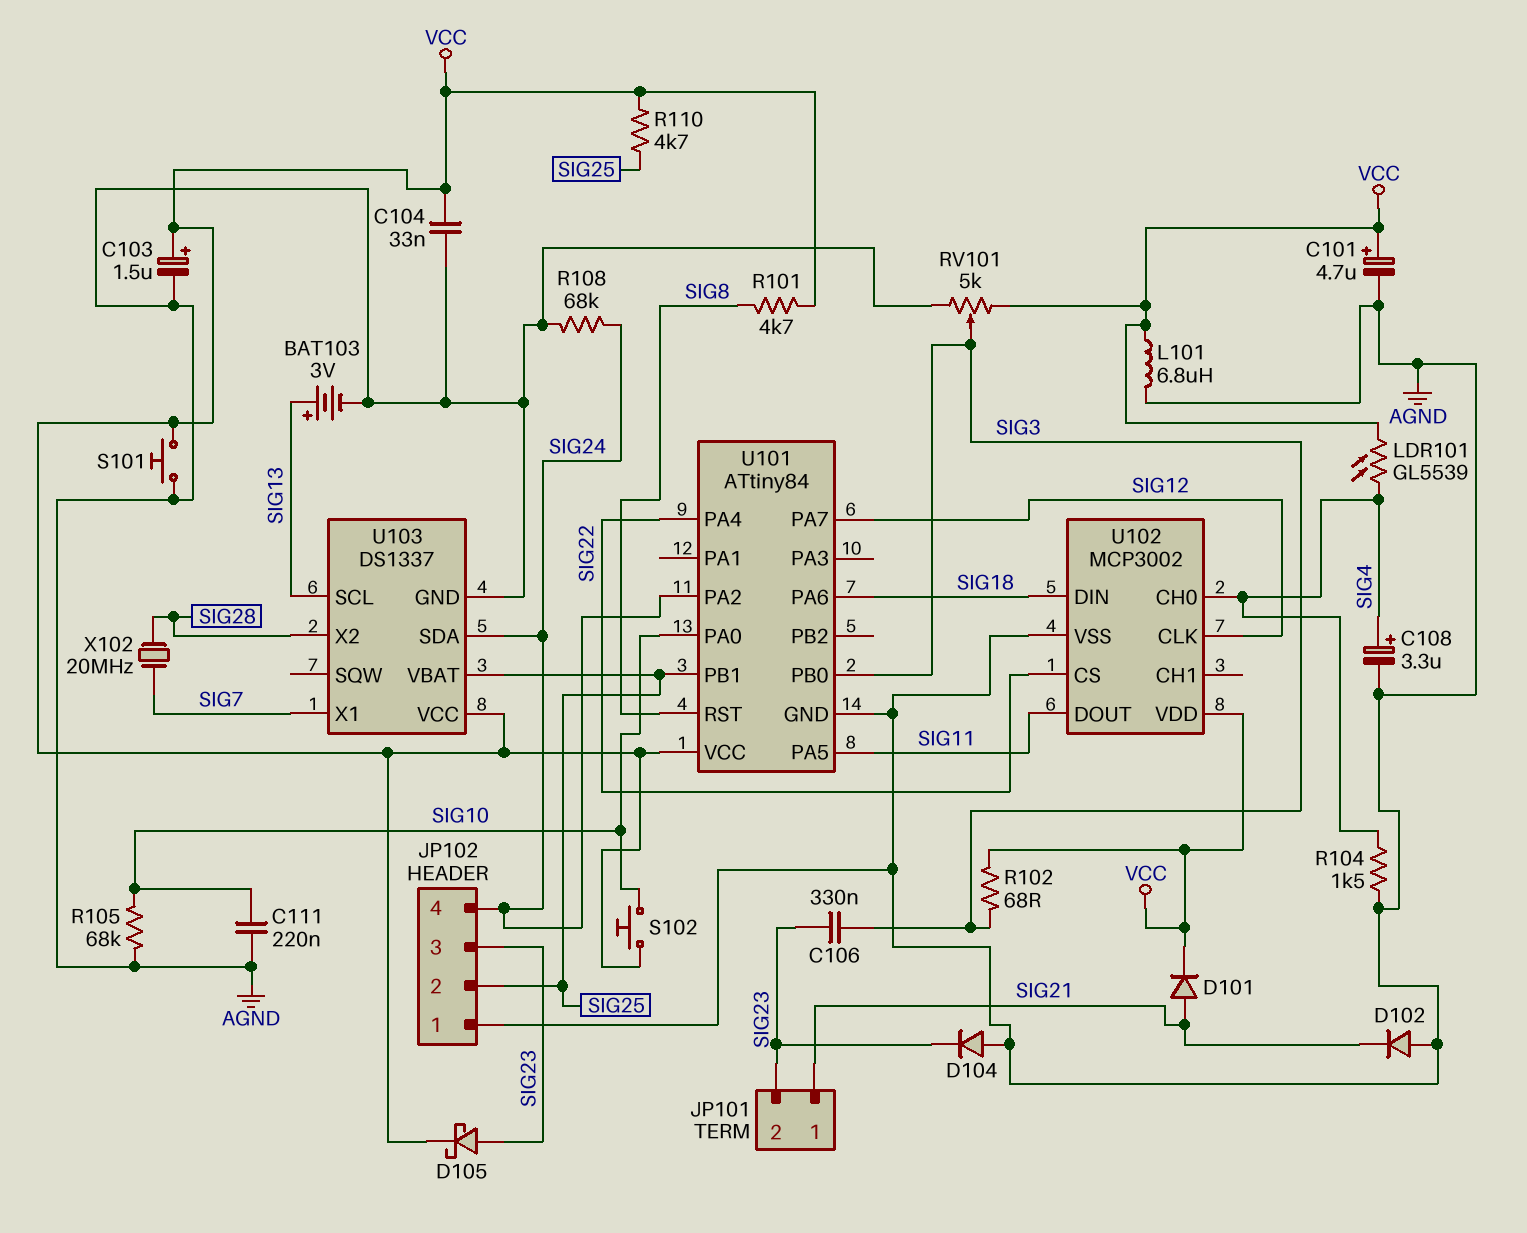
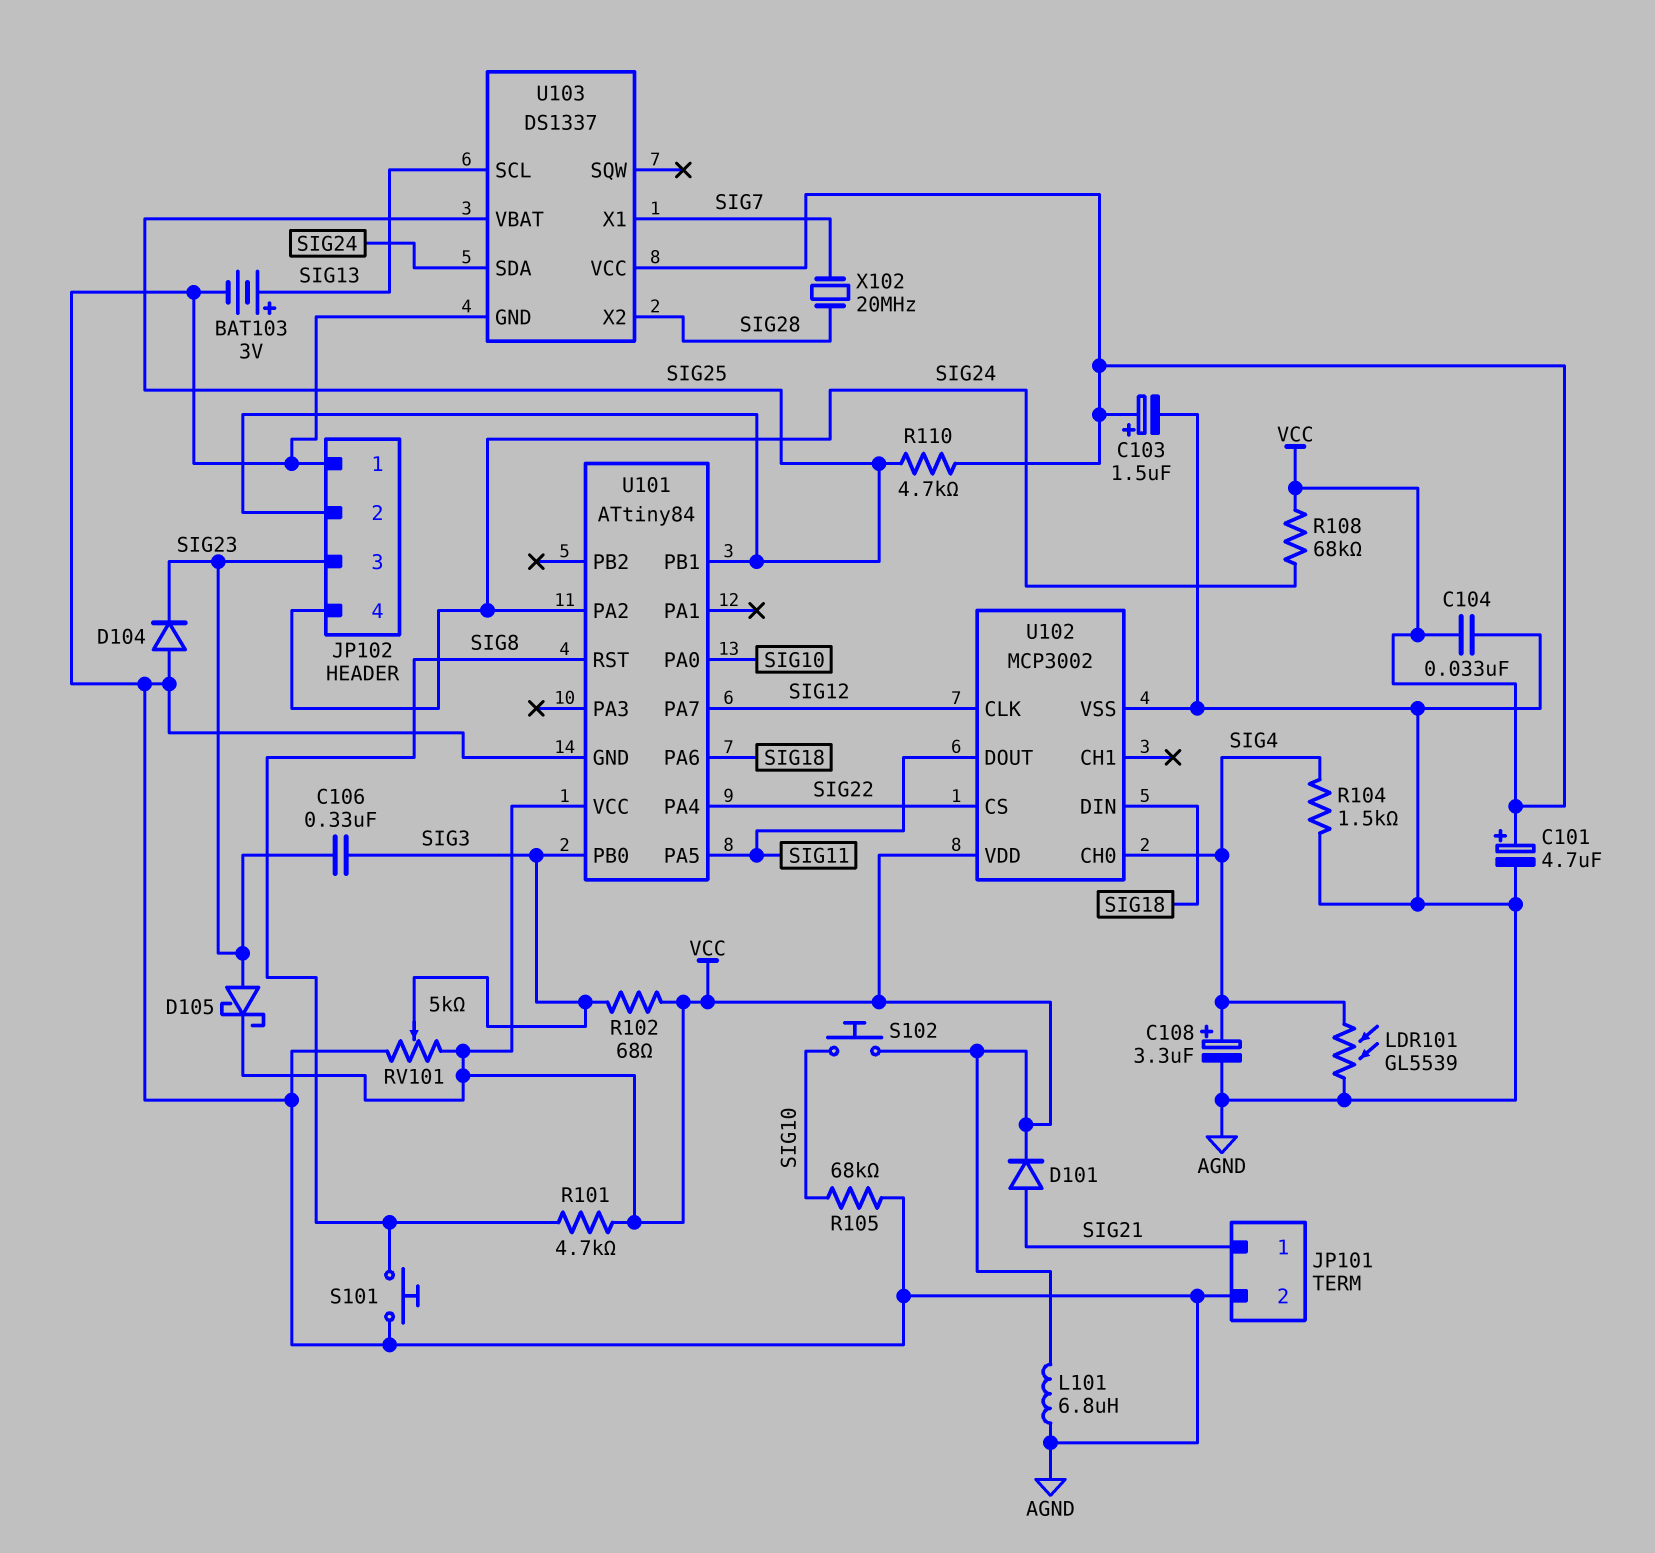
C111: 220nF (AGND, SIG10) -> none
D102: diode (A AGND, K SIG21) -> none
JP101 pin 2: SIG23 -> AGND
LDR101: GL5539 (SIG4, VCC) -> GL5539 (AGND, SIG4)
R108: 68k (AGND, SIG24) -> 68k (SIG24, VCC)
S101: button (AGND, VCC) -> button (AGND, SIG8)

